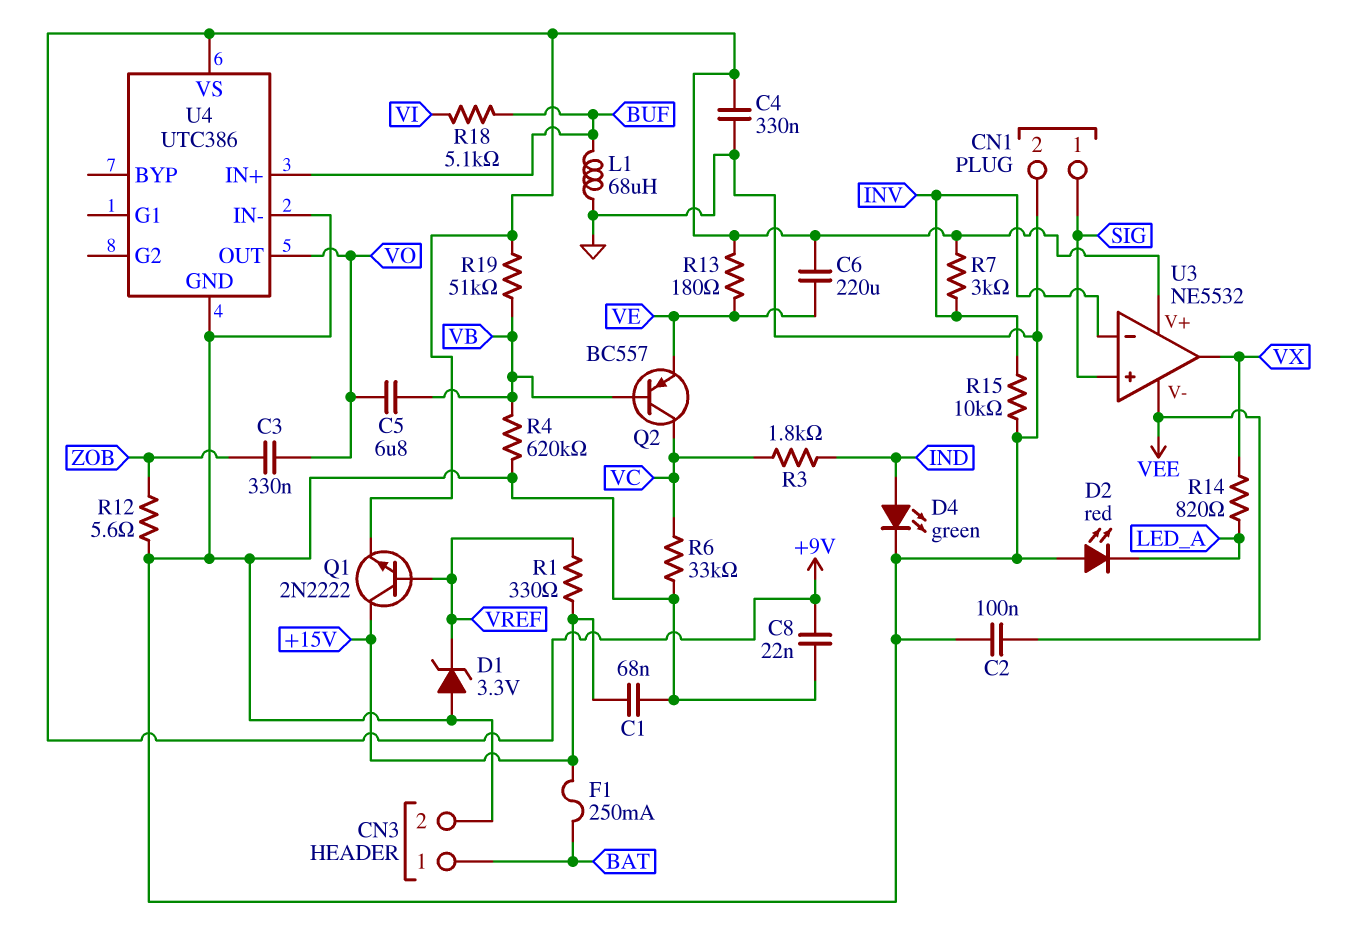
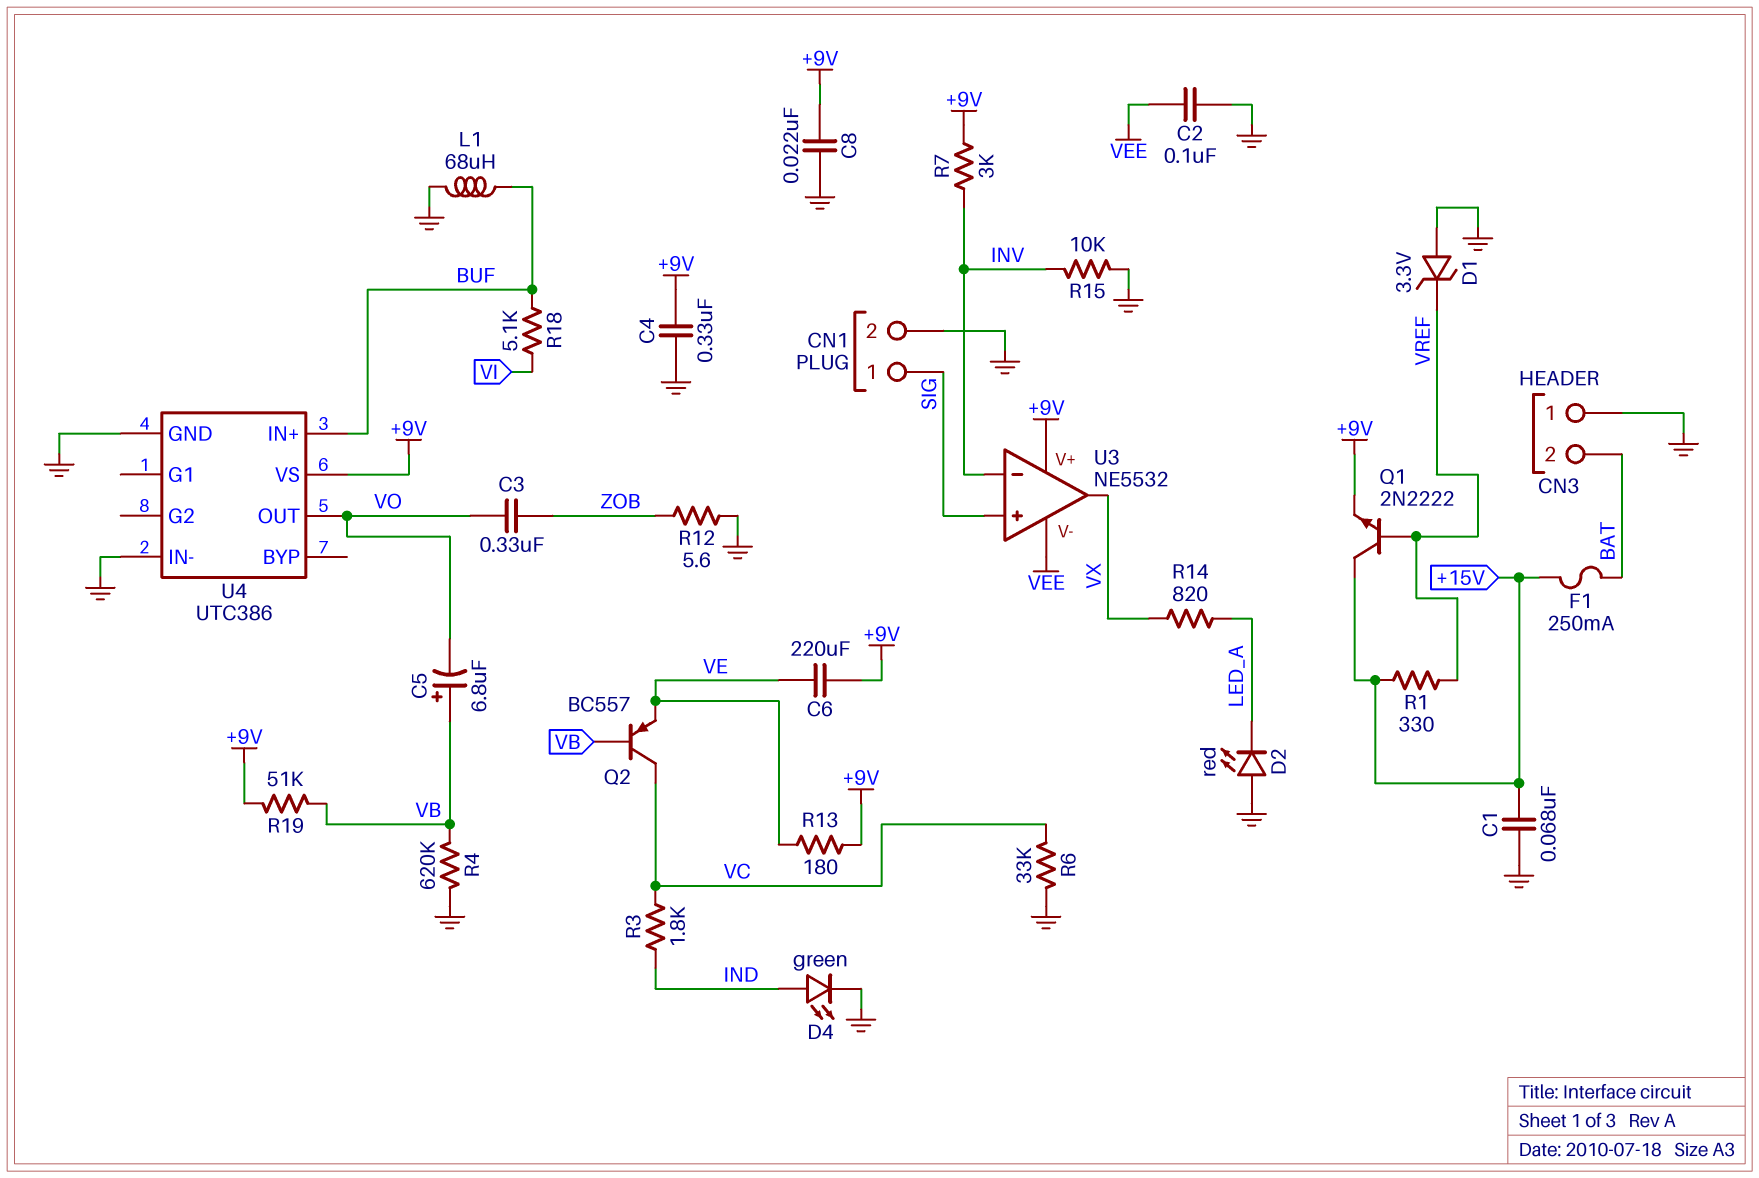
C5: 6.8uF (VB, VO) -> 6.8uF (plus VB, minus VO)
CN3 pin 1: BAT -> GND
CN3 pin 2: GND -> BAT

